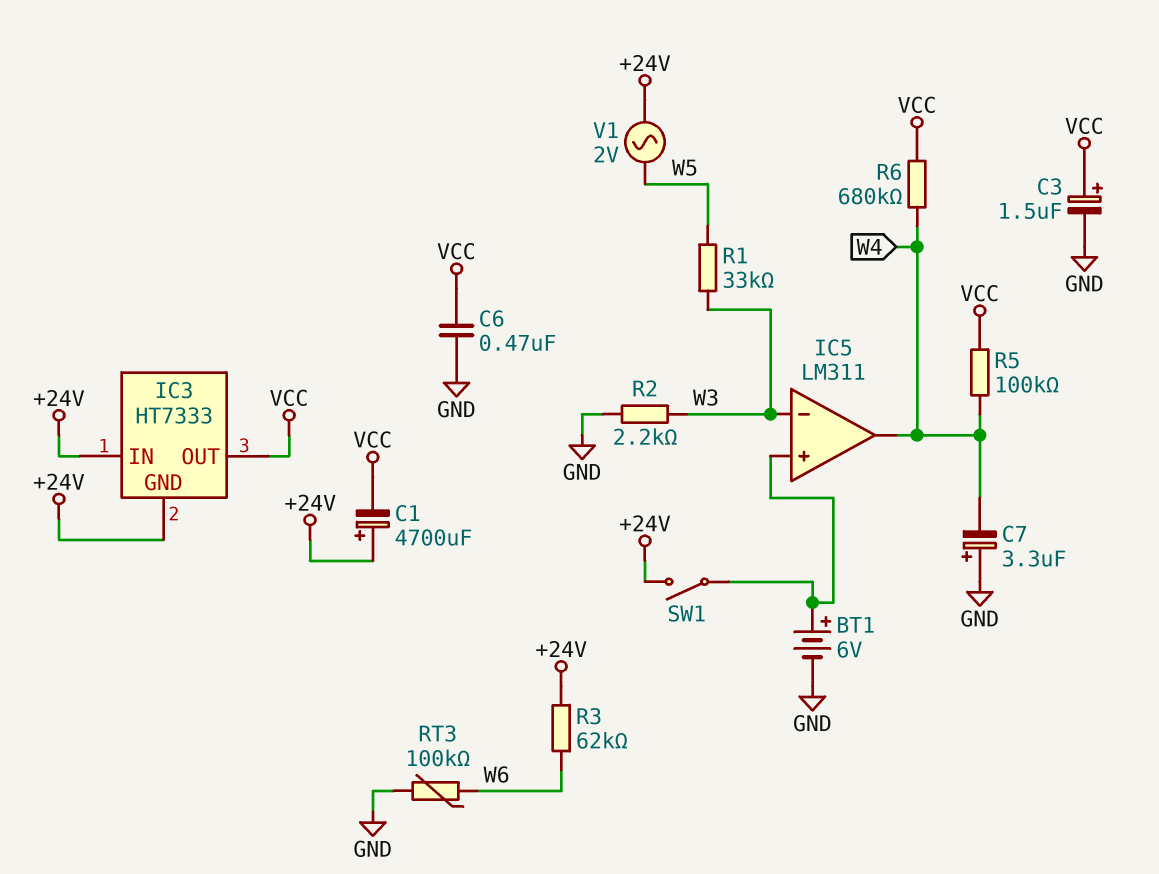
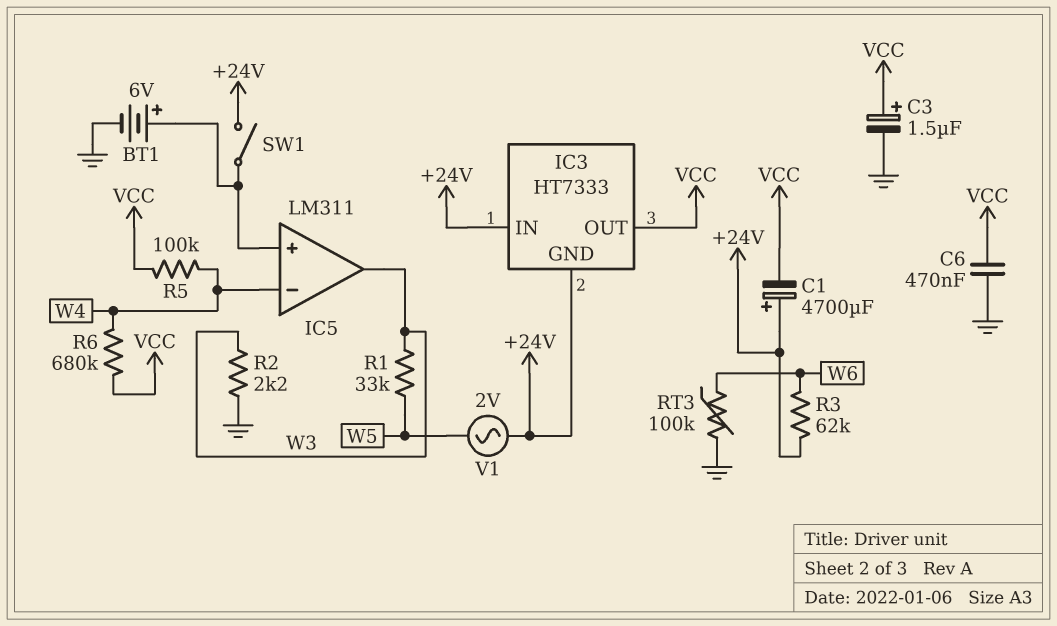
C7: 3.3uF (plus GND, minus W4) -> none
IC5 pin in-: W3 -> W4
IC5 pin out: W4 -> W3

